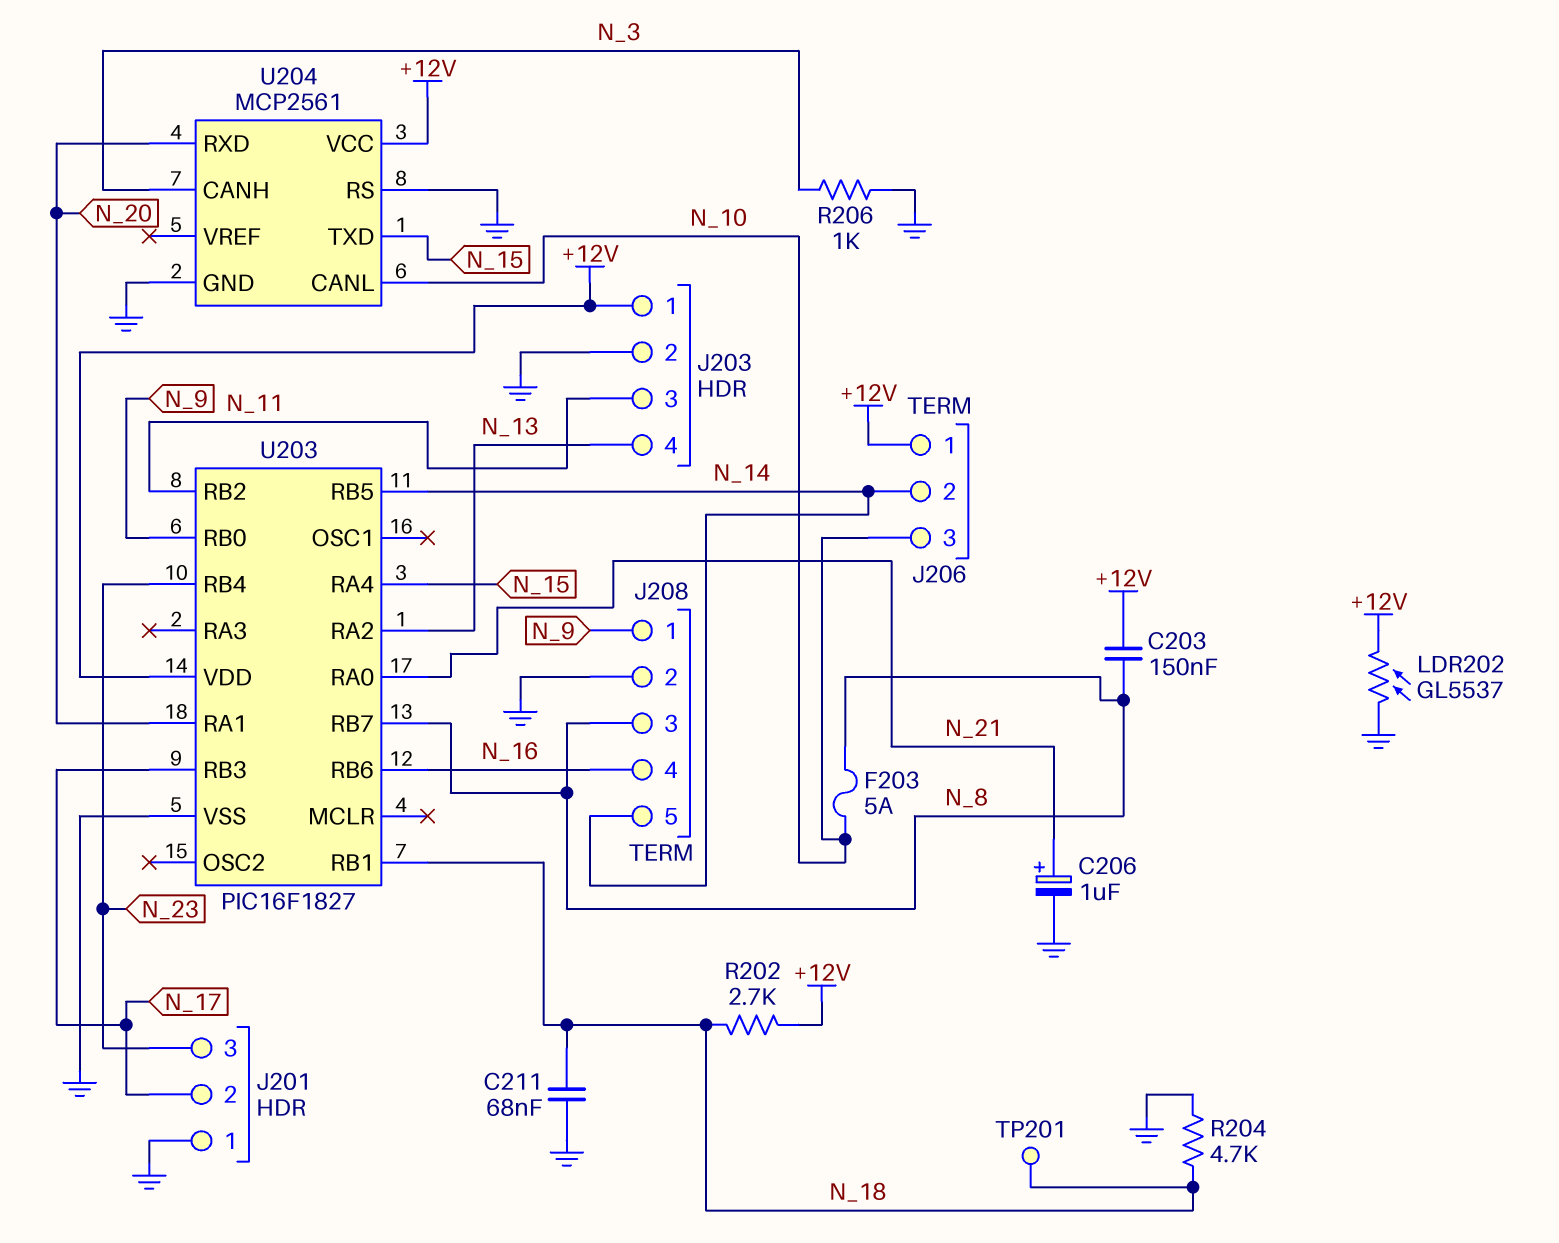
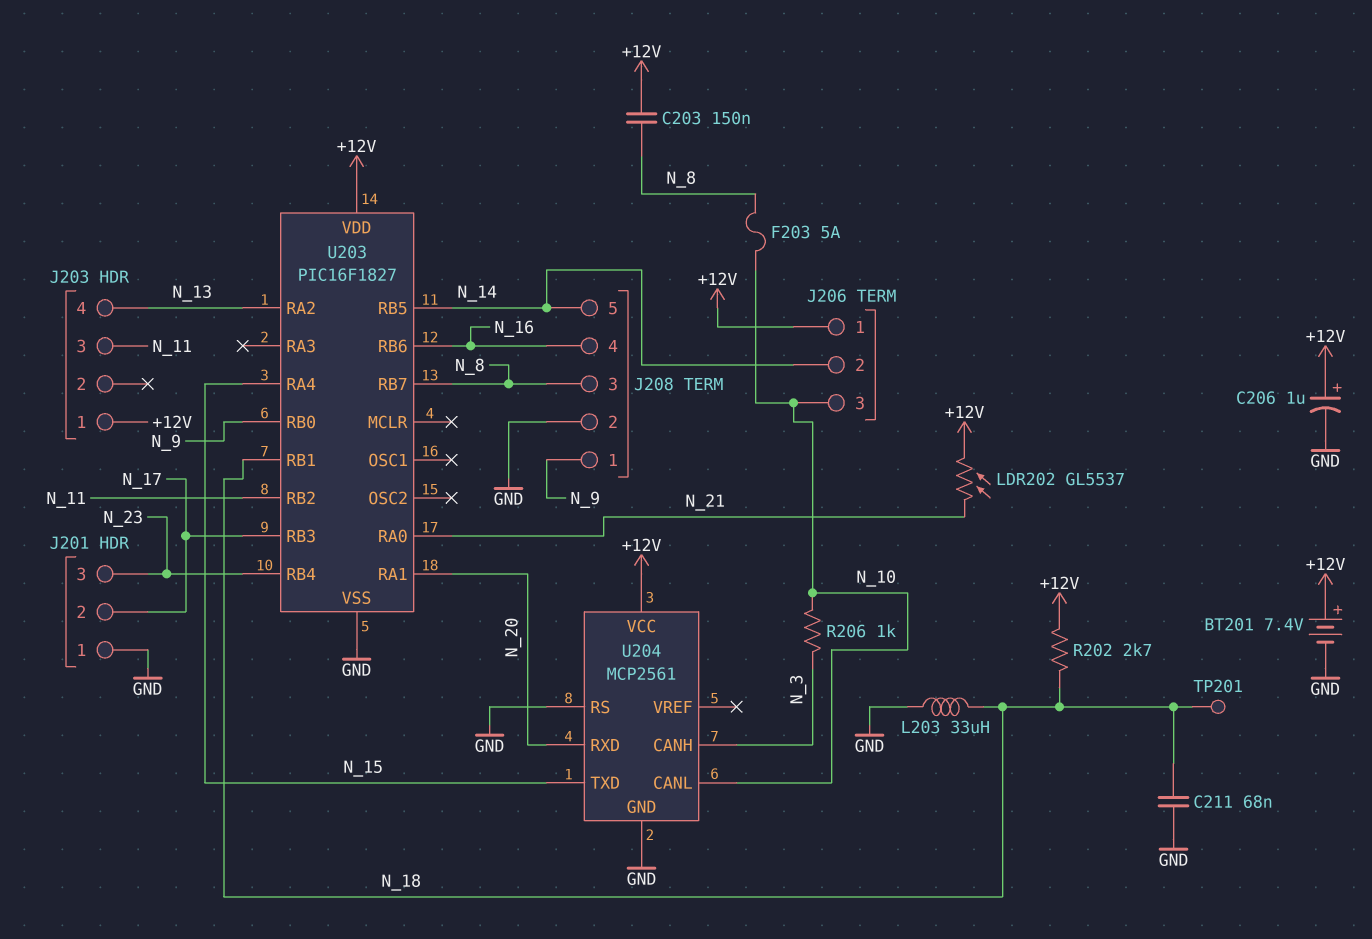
BT201: none -> 7.4V (plus +12V, minus GND)
C206: 1uF (plus N_21, minus GND) -> 1uF (plus +12V, minus GND)
J203 pin 2: GND -> none
L203: none -> 33uH (GND, N_18)
LDR202: GL5537 (+12V, GND) -> GL5537 (+12V, N_21)
R204: 4.7k (GND, N_18) -> none
R206: 1k (GND, N_3) -> 1k (N_3, N_10)

